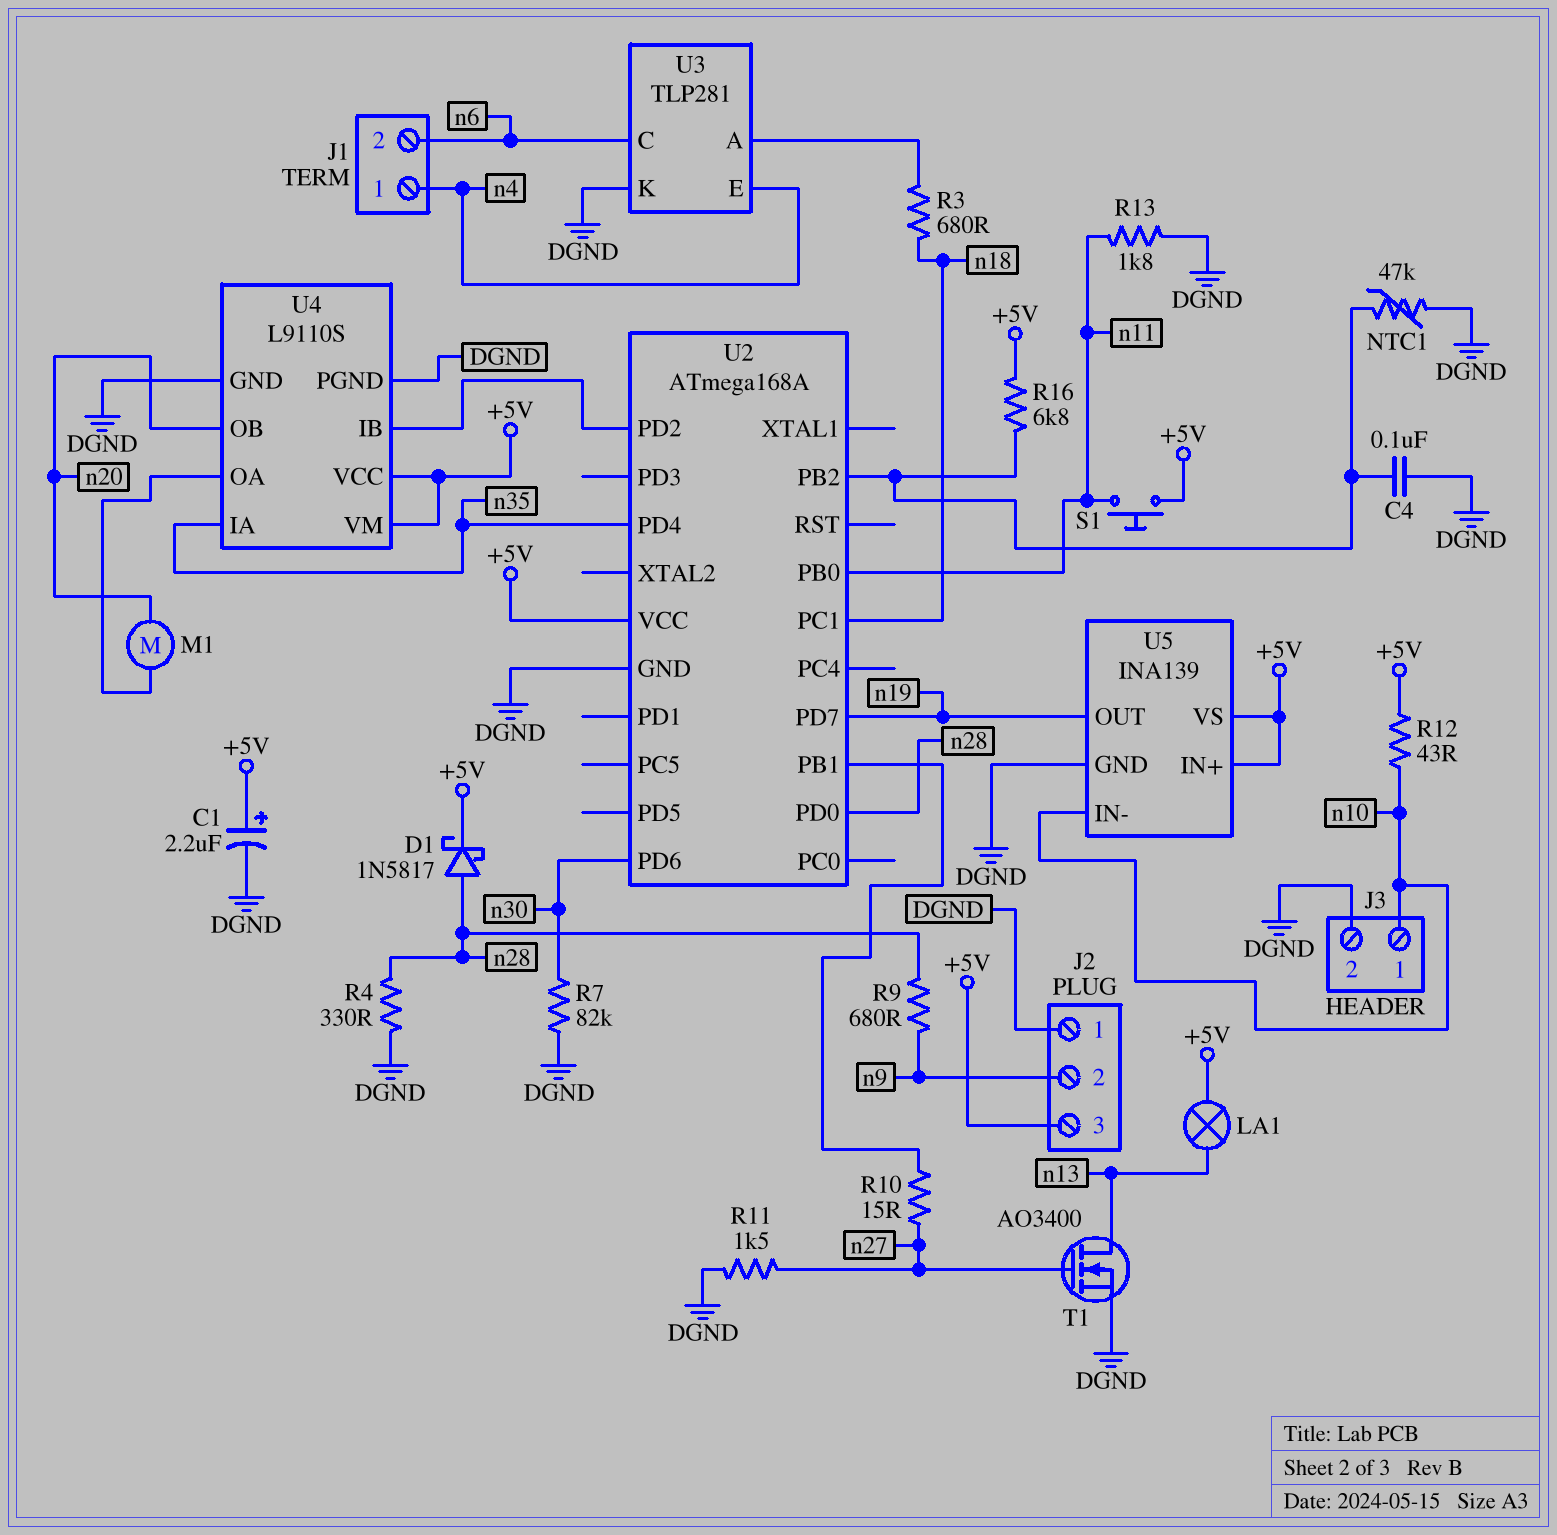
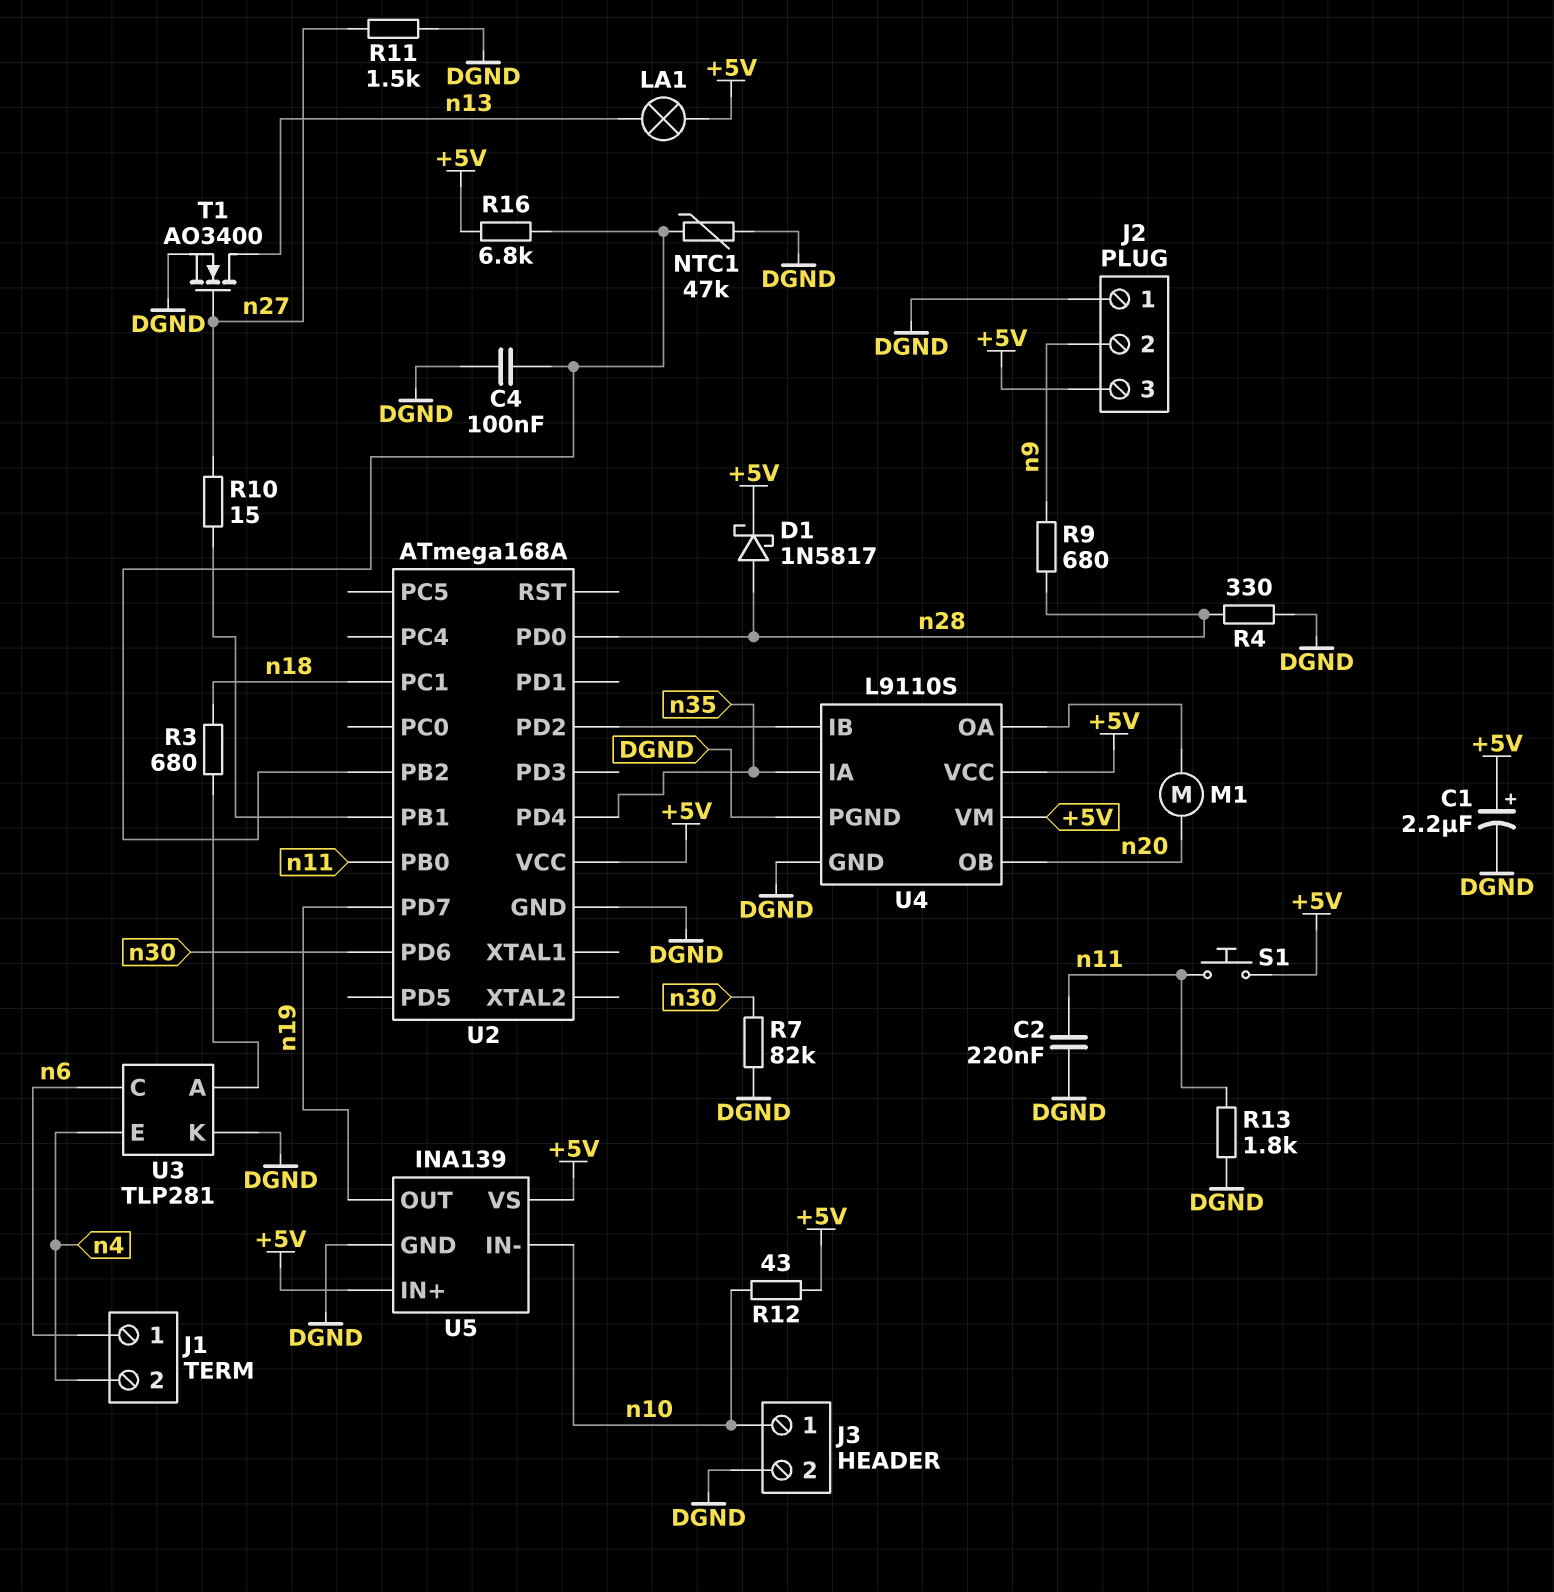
C2: none -> 220nF (DGND, n11)
J1 pin 1: n4 -> n6
J1 pin 2: n6 -> n4

